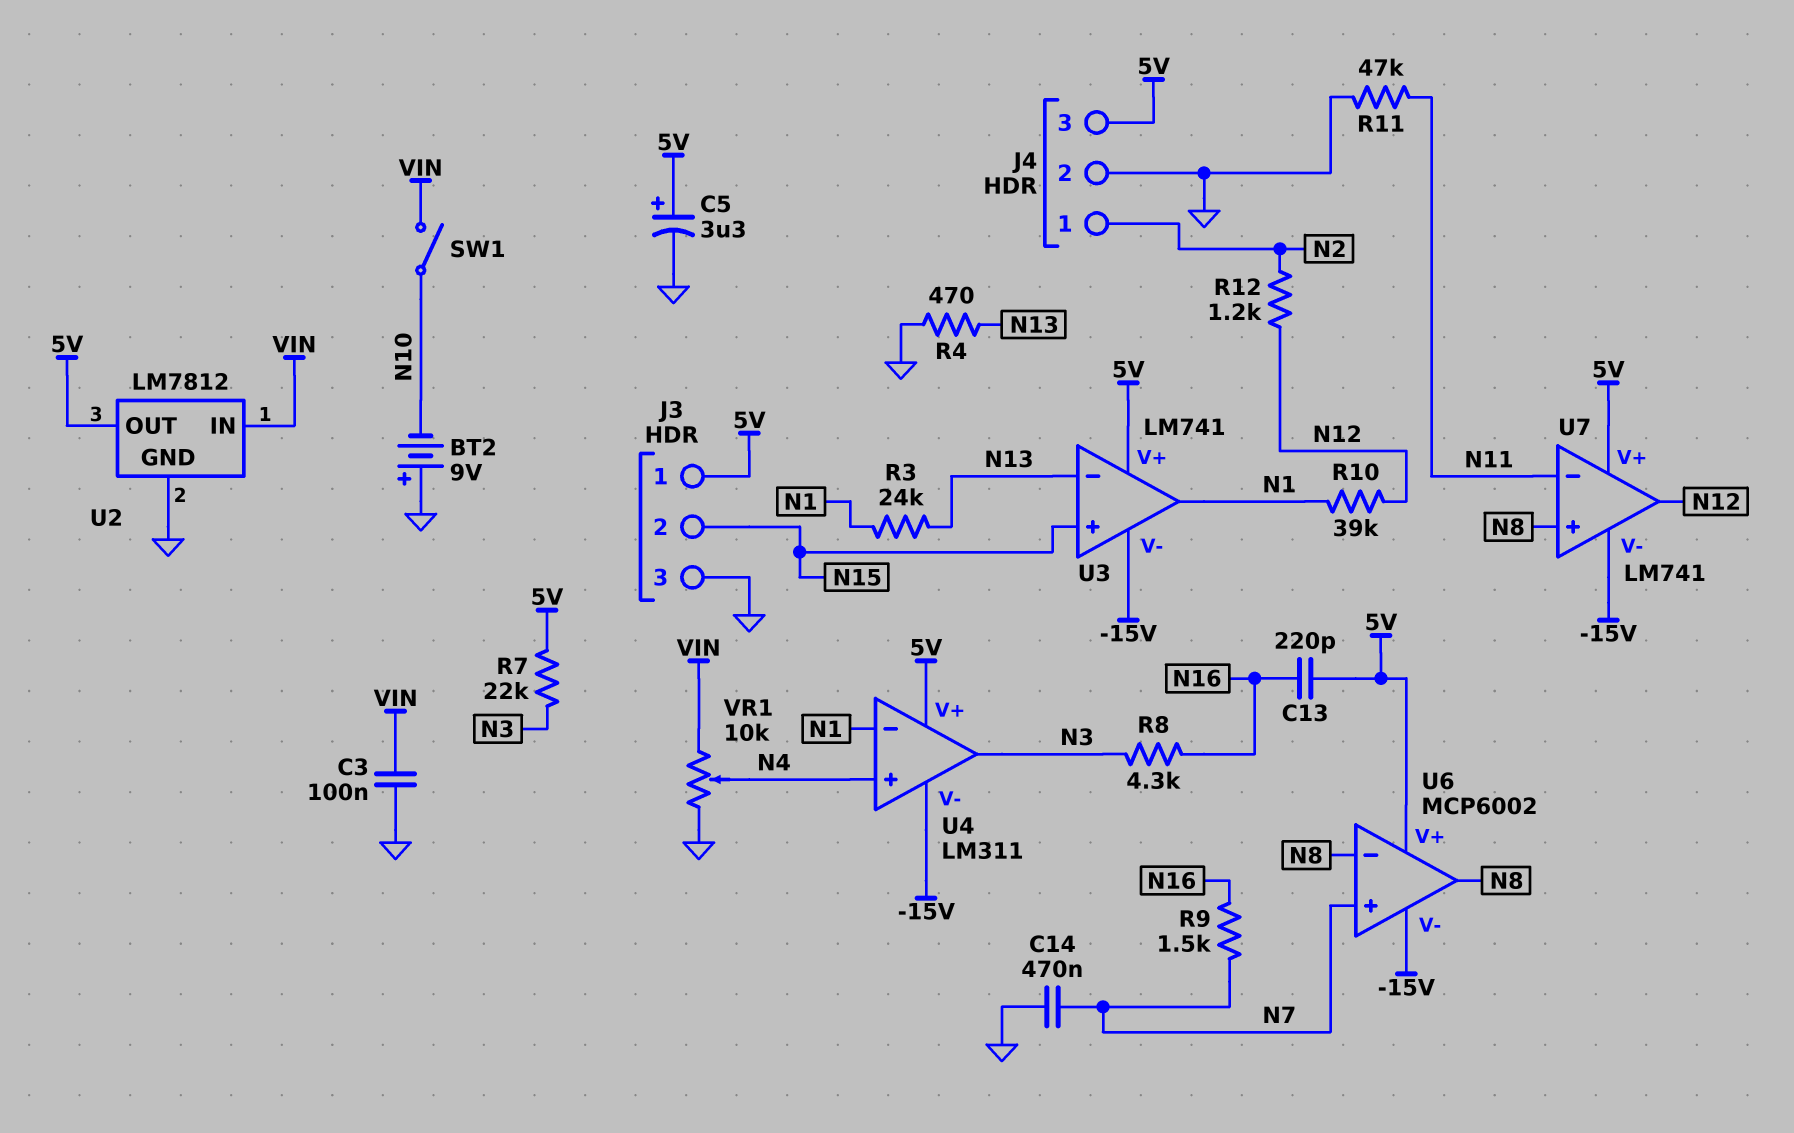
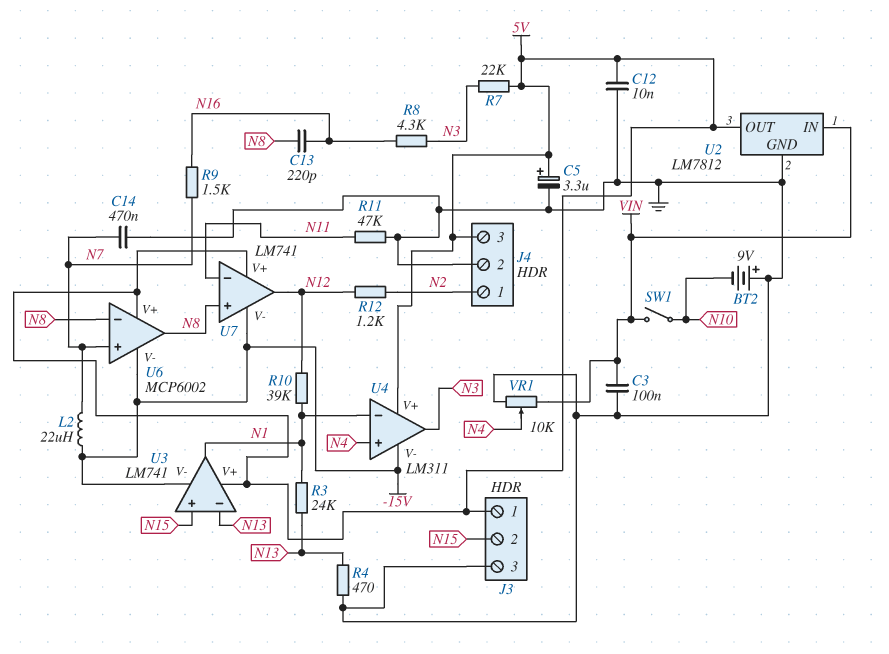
C12: none -> 10nF (5V, GND)
C13: 220pF (5V, N16) -> 220pF (N8, N16)
L2: none -> 22uH (-15V, N7)

